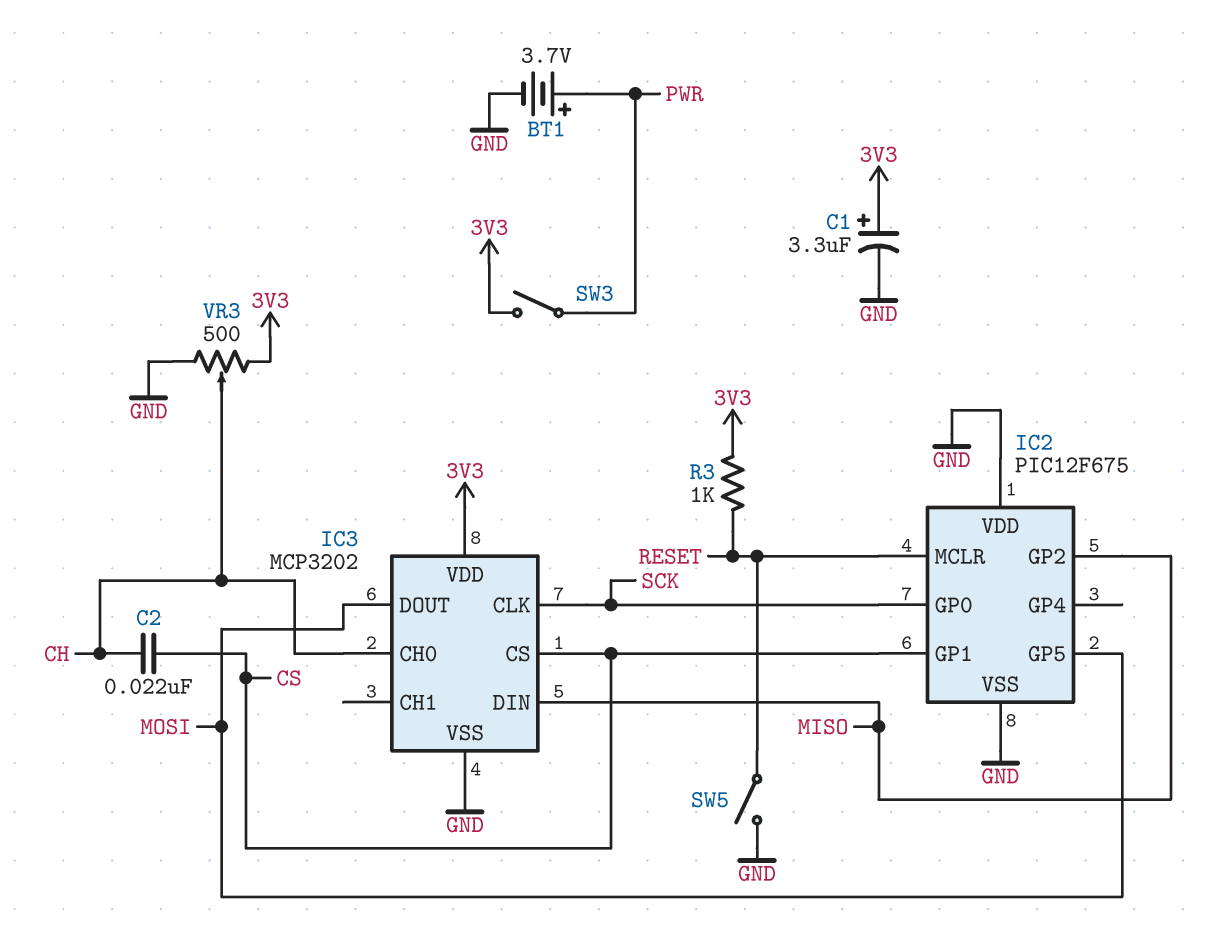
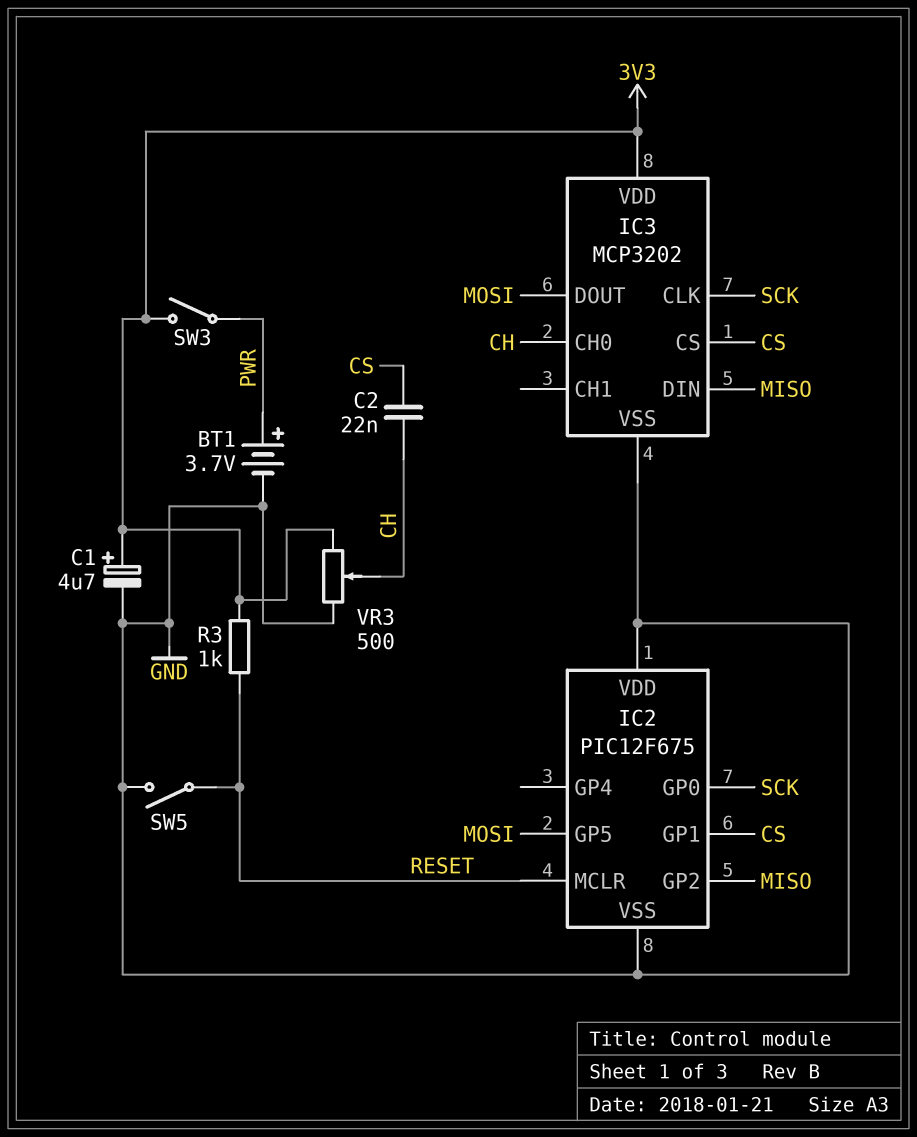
C1: 3.3uF (plus 3V3, minus GND) -> 4.7uF (plus 3V3, minus GND)

